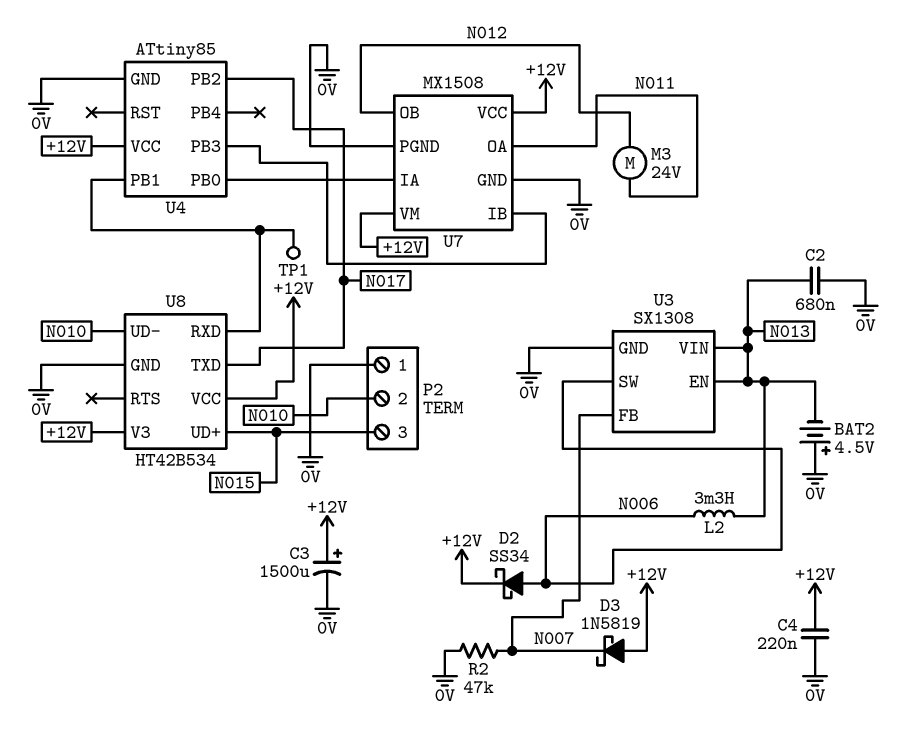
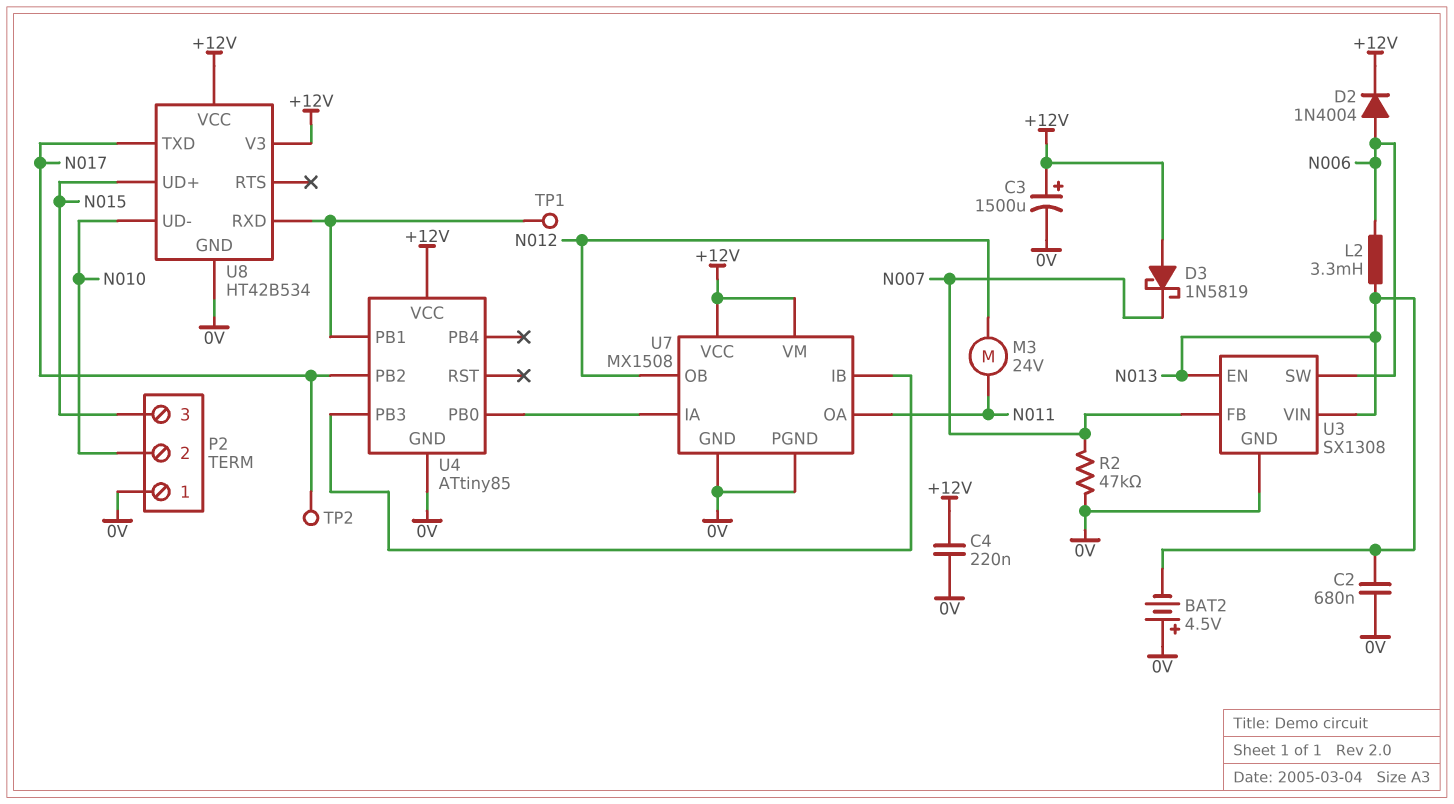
D2: schottky SS34 (A N006, K +12V) -> diode 1N4004 (A N006, K +12V)
TP2: none -> test point (N017)

